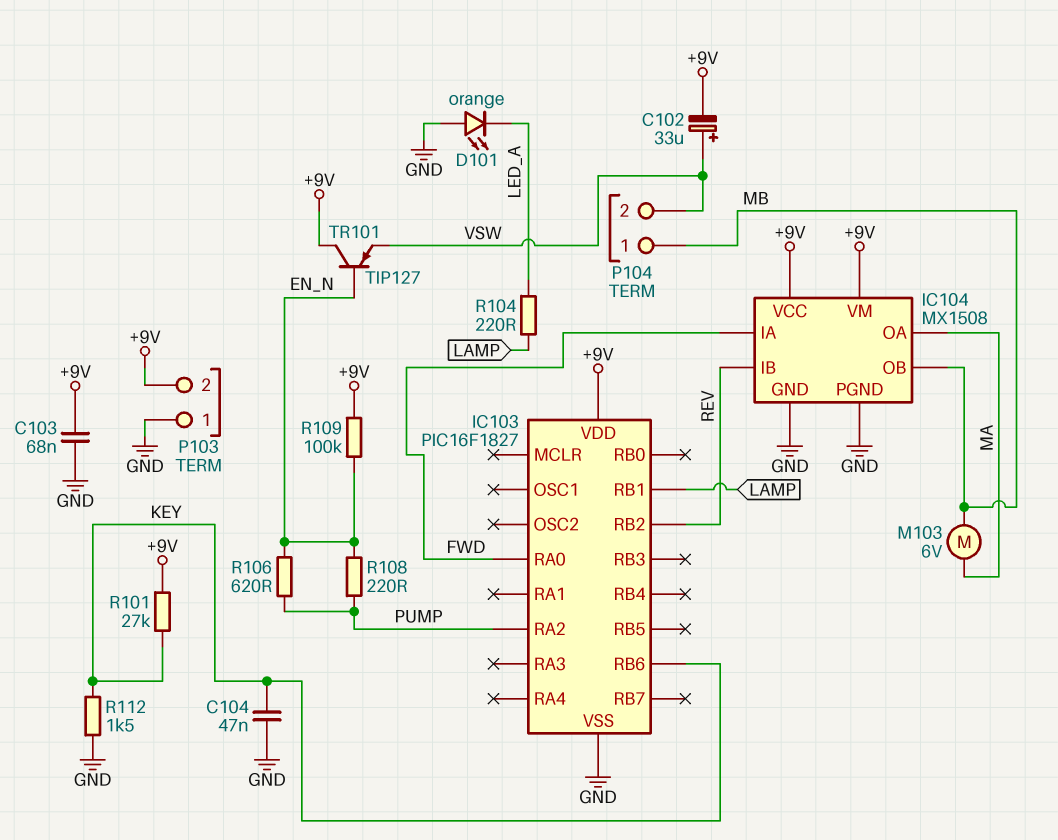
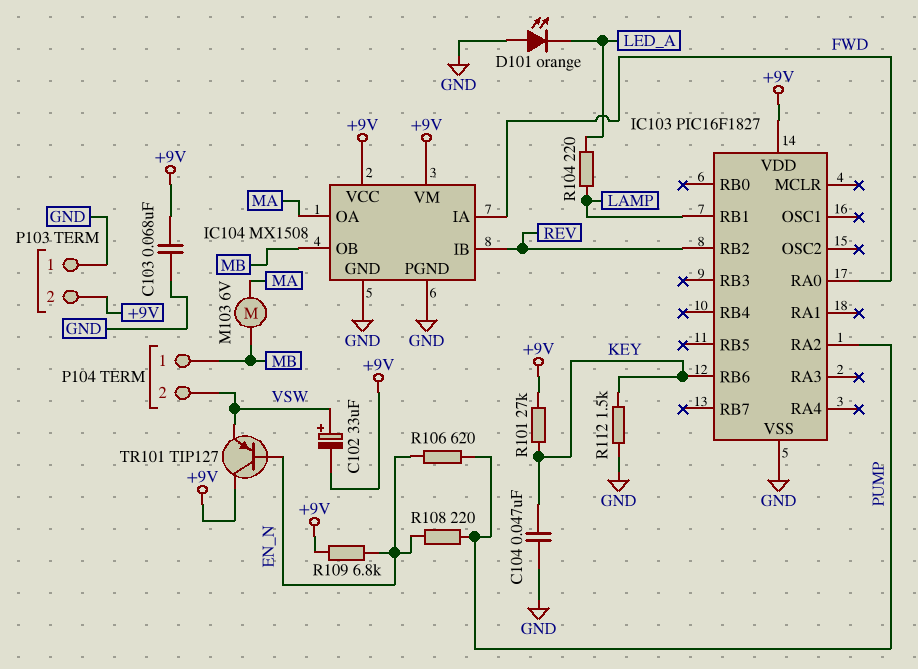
R109: 100k (+9V, EN_N) -> 6.8k (+9V, EN_N)

